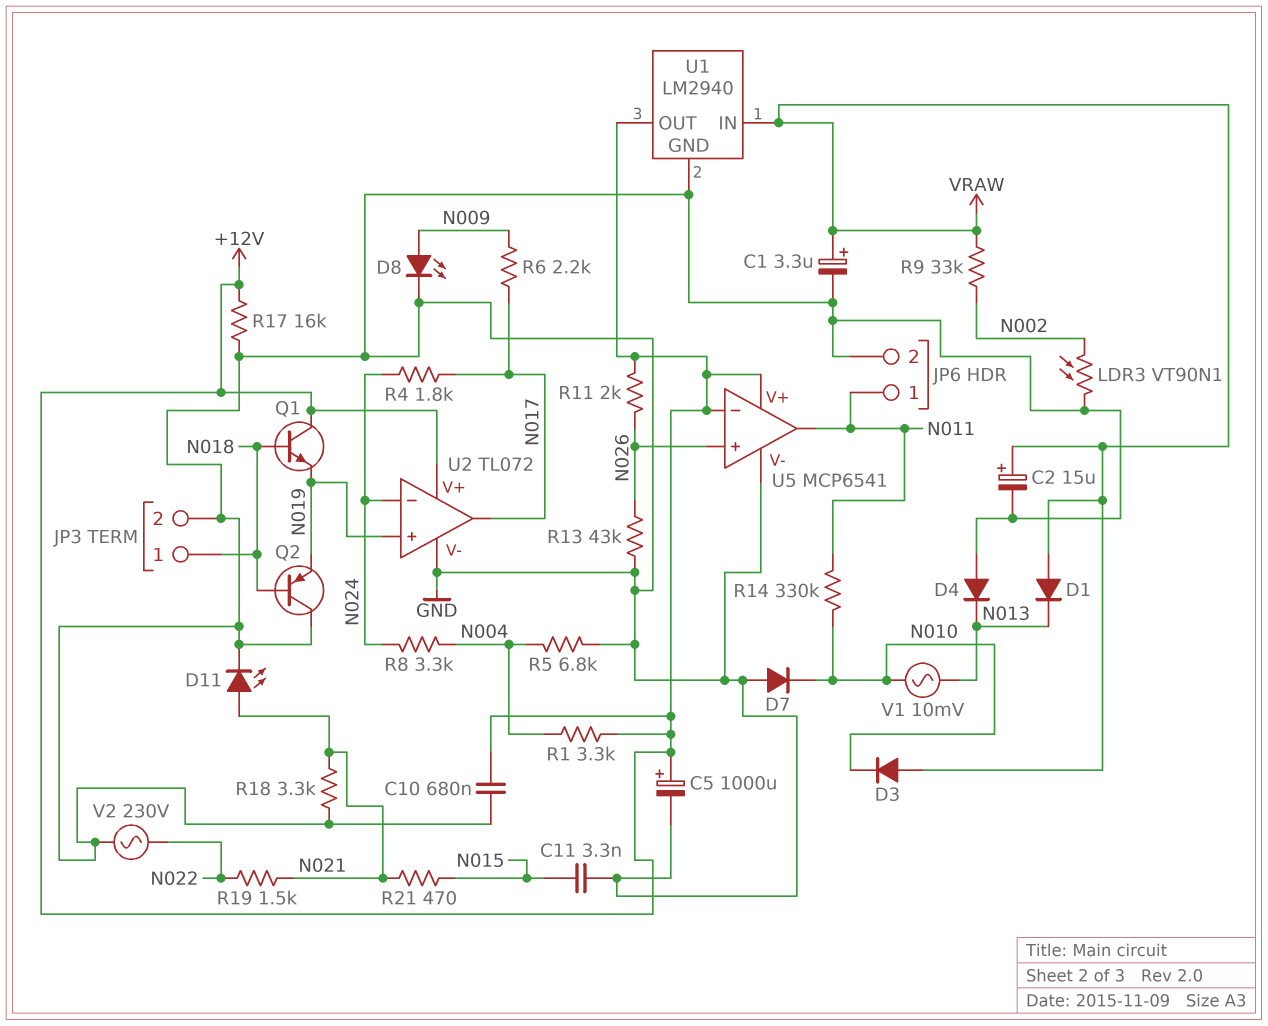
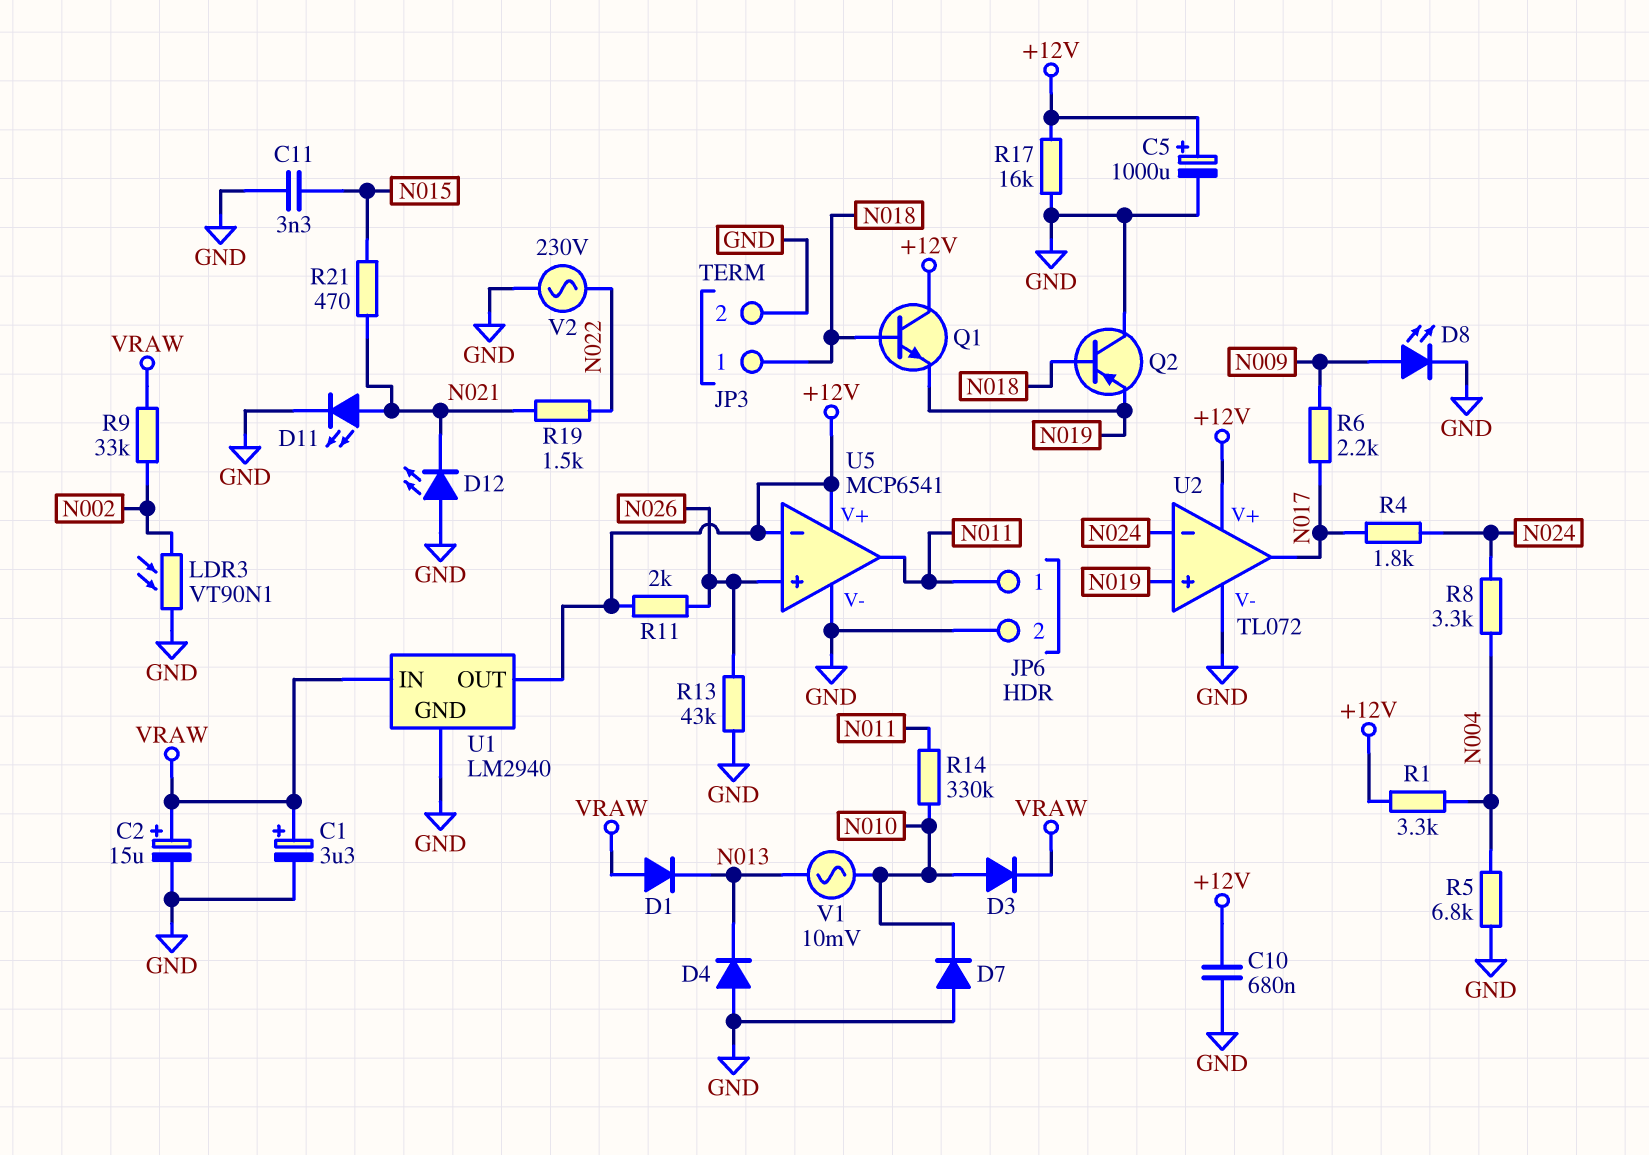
D3: diode (A VRAW, K N010) -> diode (A N010, K VRAW)
D12: none -> LED (A GND, K N021)
R18: 3.3k (GND, N021) -> none

